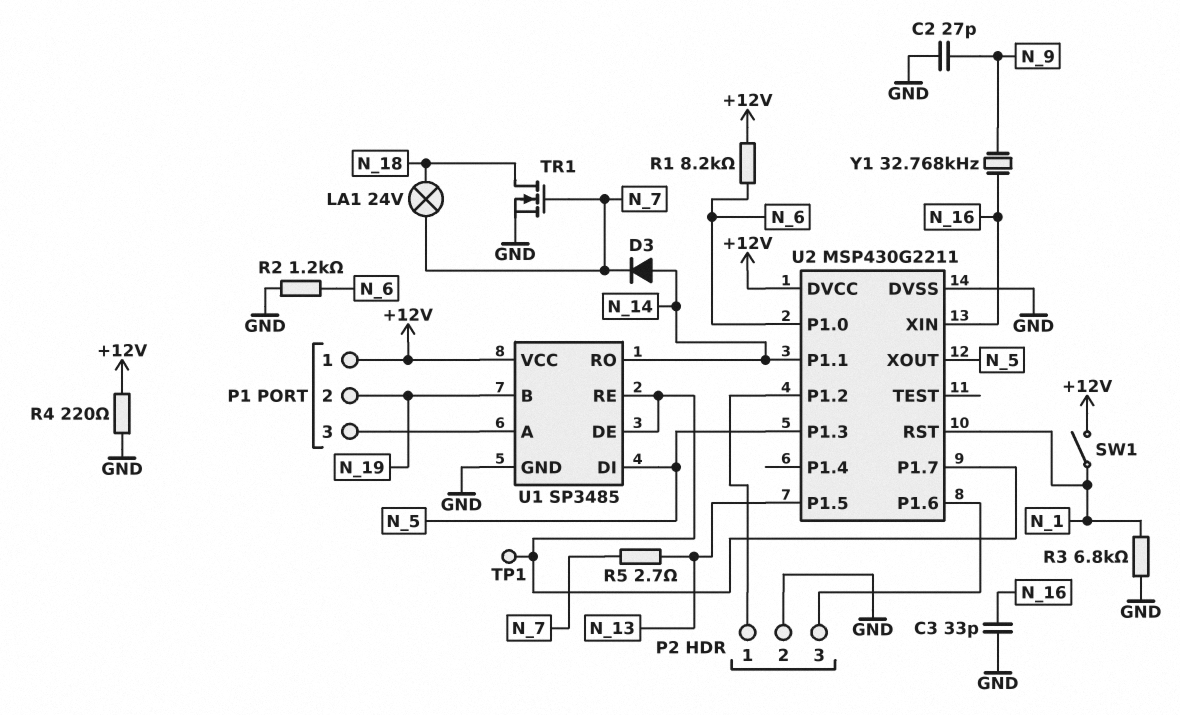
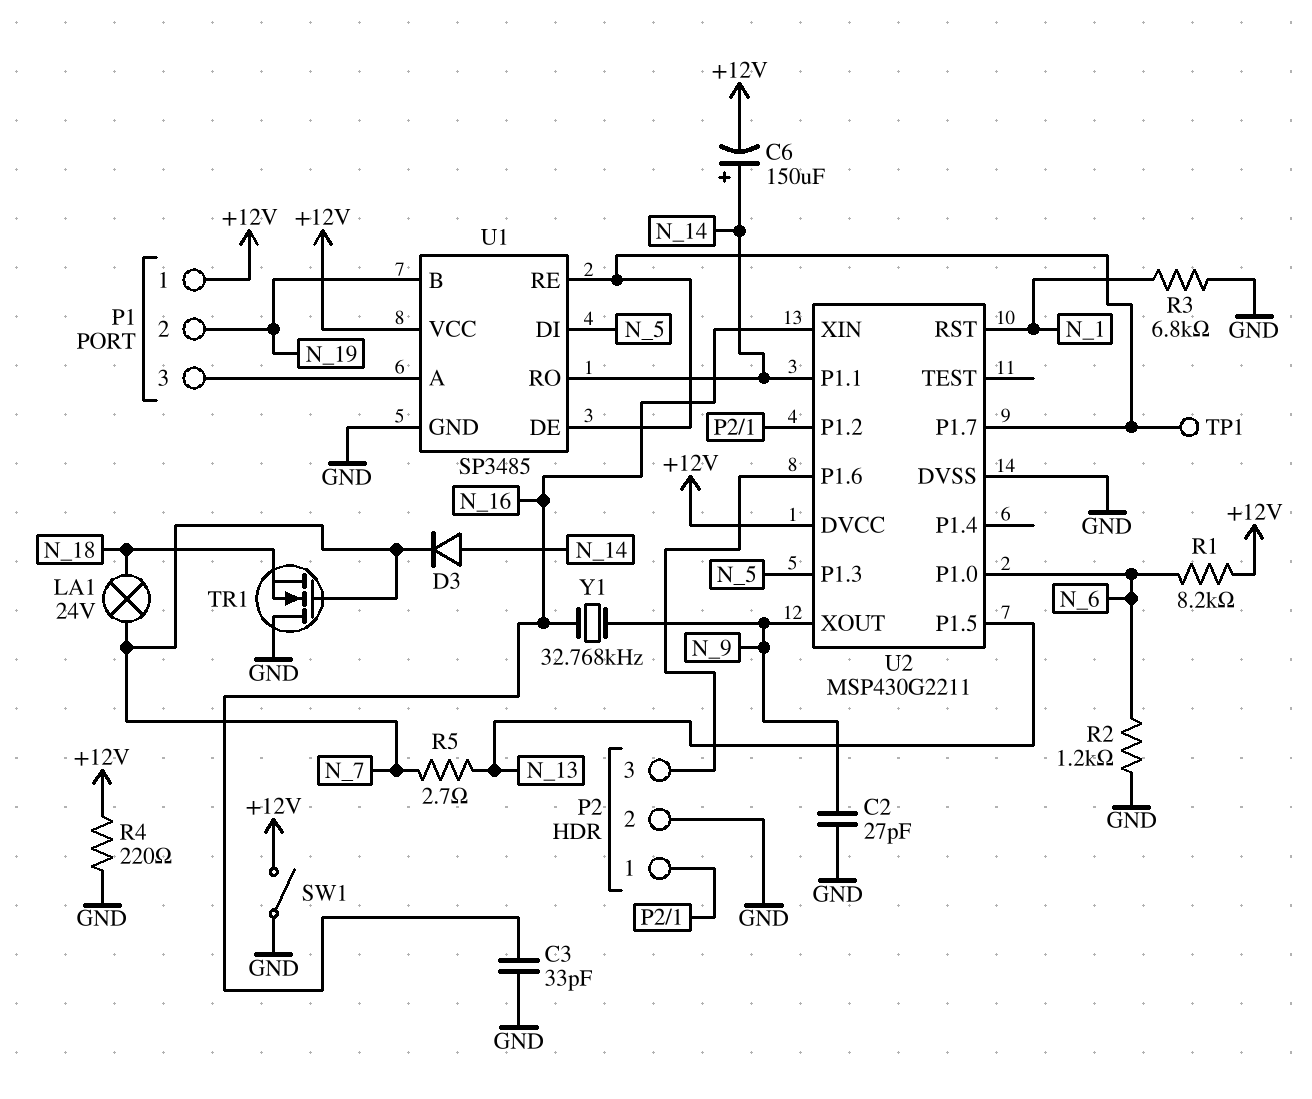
C6: none -> 150uF (plus N_14, minus +12V)
SW1: switch (+12V, N_1) -> switch (+12V, GND)
TR1: NMOS (G N_7, D N_18, S GND) -> NMOS (G N_7, D GND, S N_18)
U2 pin XOUT: N_5 -> N_9

